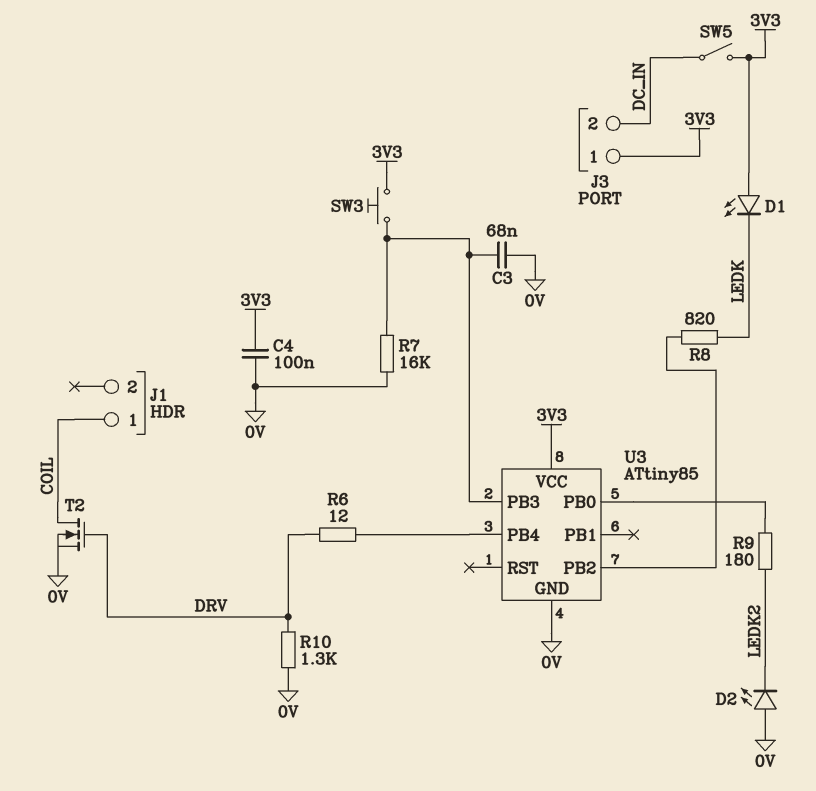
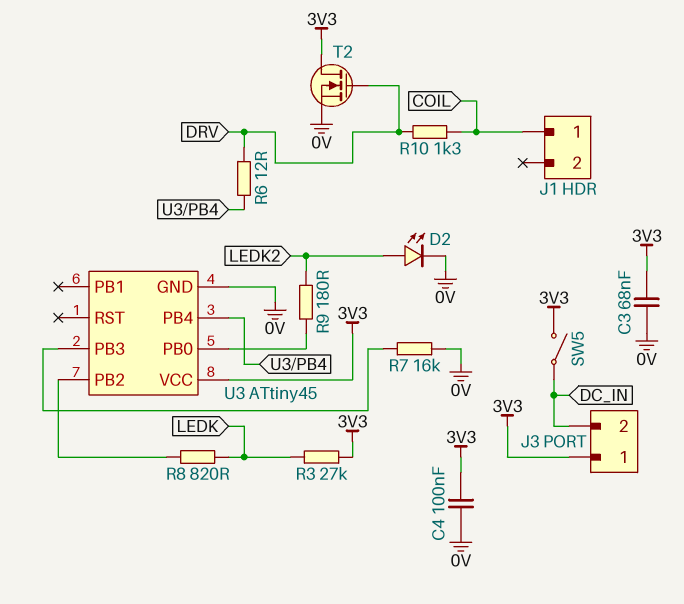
C3: 68nF (0V, U3/PB3) -> 68nF (0V, 3V3)
D1: LED (A 3V3, K LEDK) -> none
D2: LED (A 0V, K LEDK2) -> LED (A LEDK2, K 0V)
R3: none -> 27k (3V3, LEDK)
R10: 1.3k (0V, DRV) -> 1.3k (COIL, DRV)
SW3: button (3V3, U3/PB3) -> none
T2: NMOS (G DRV, D COIL, S 0V) -> NMOS (G DRV, D 3V3, S 0V)
U3: ATtiny85 -> ATtiny45

